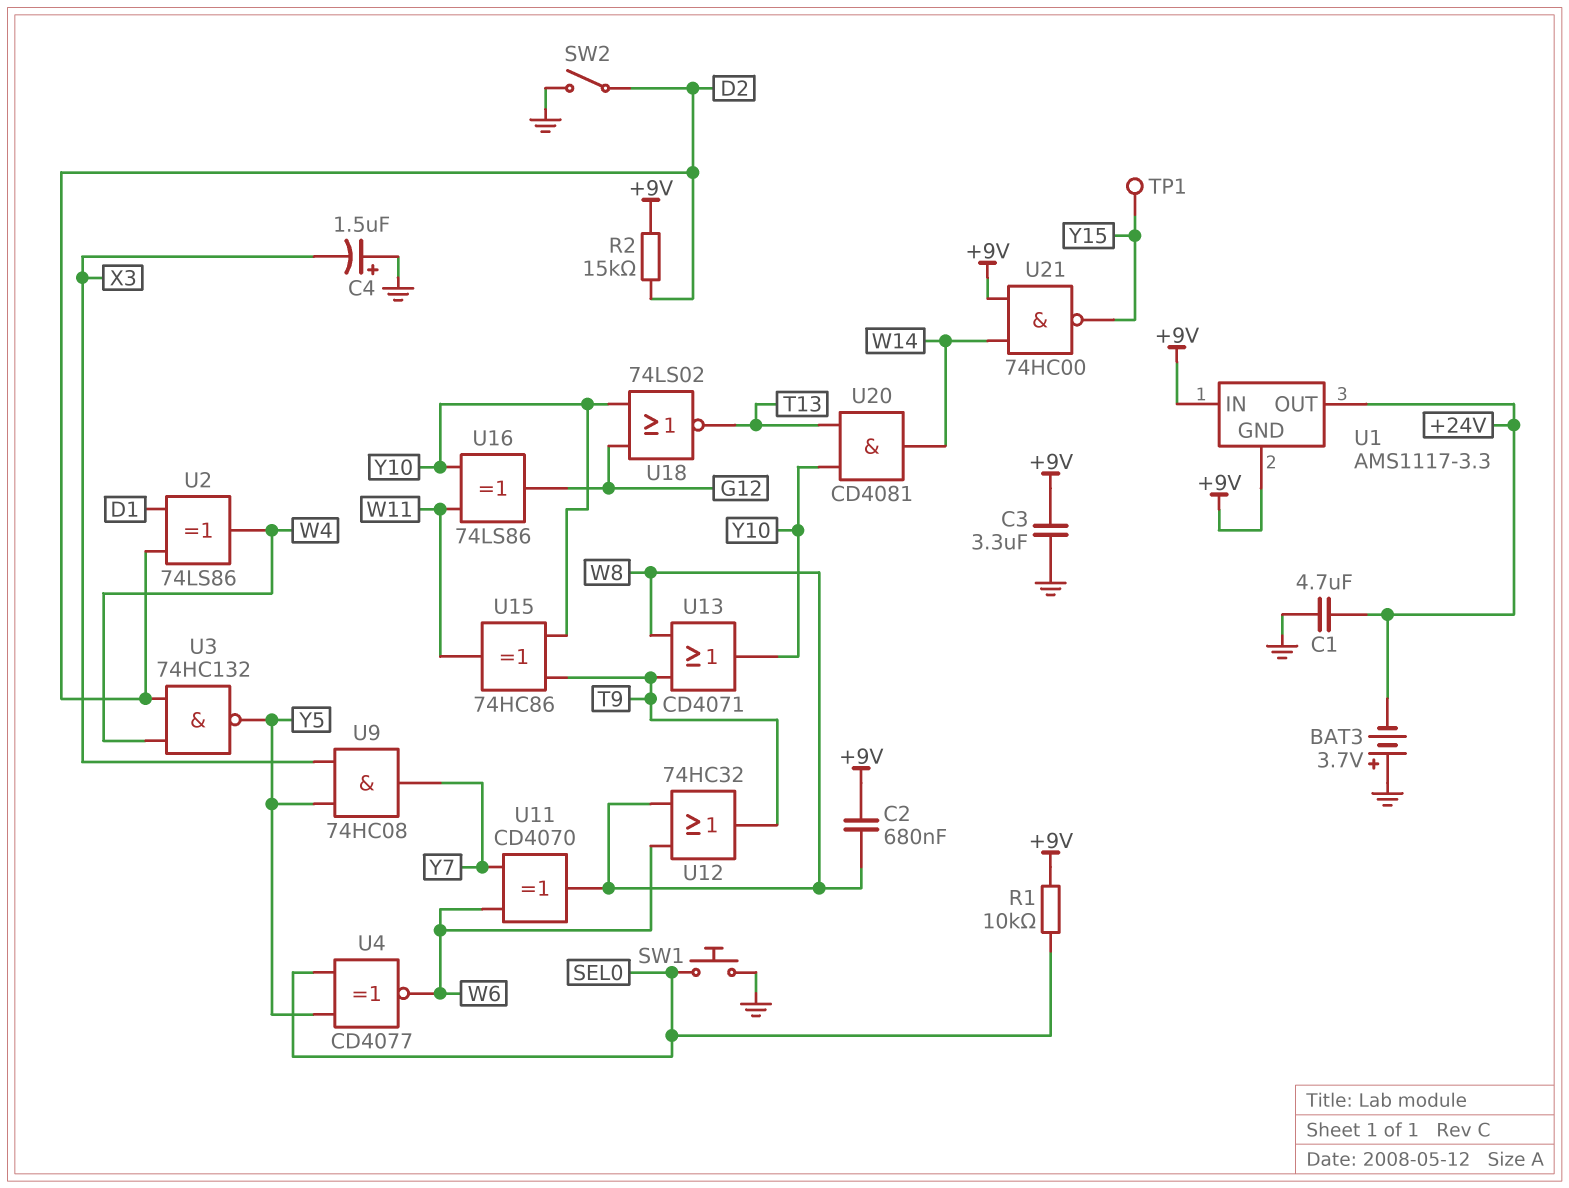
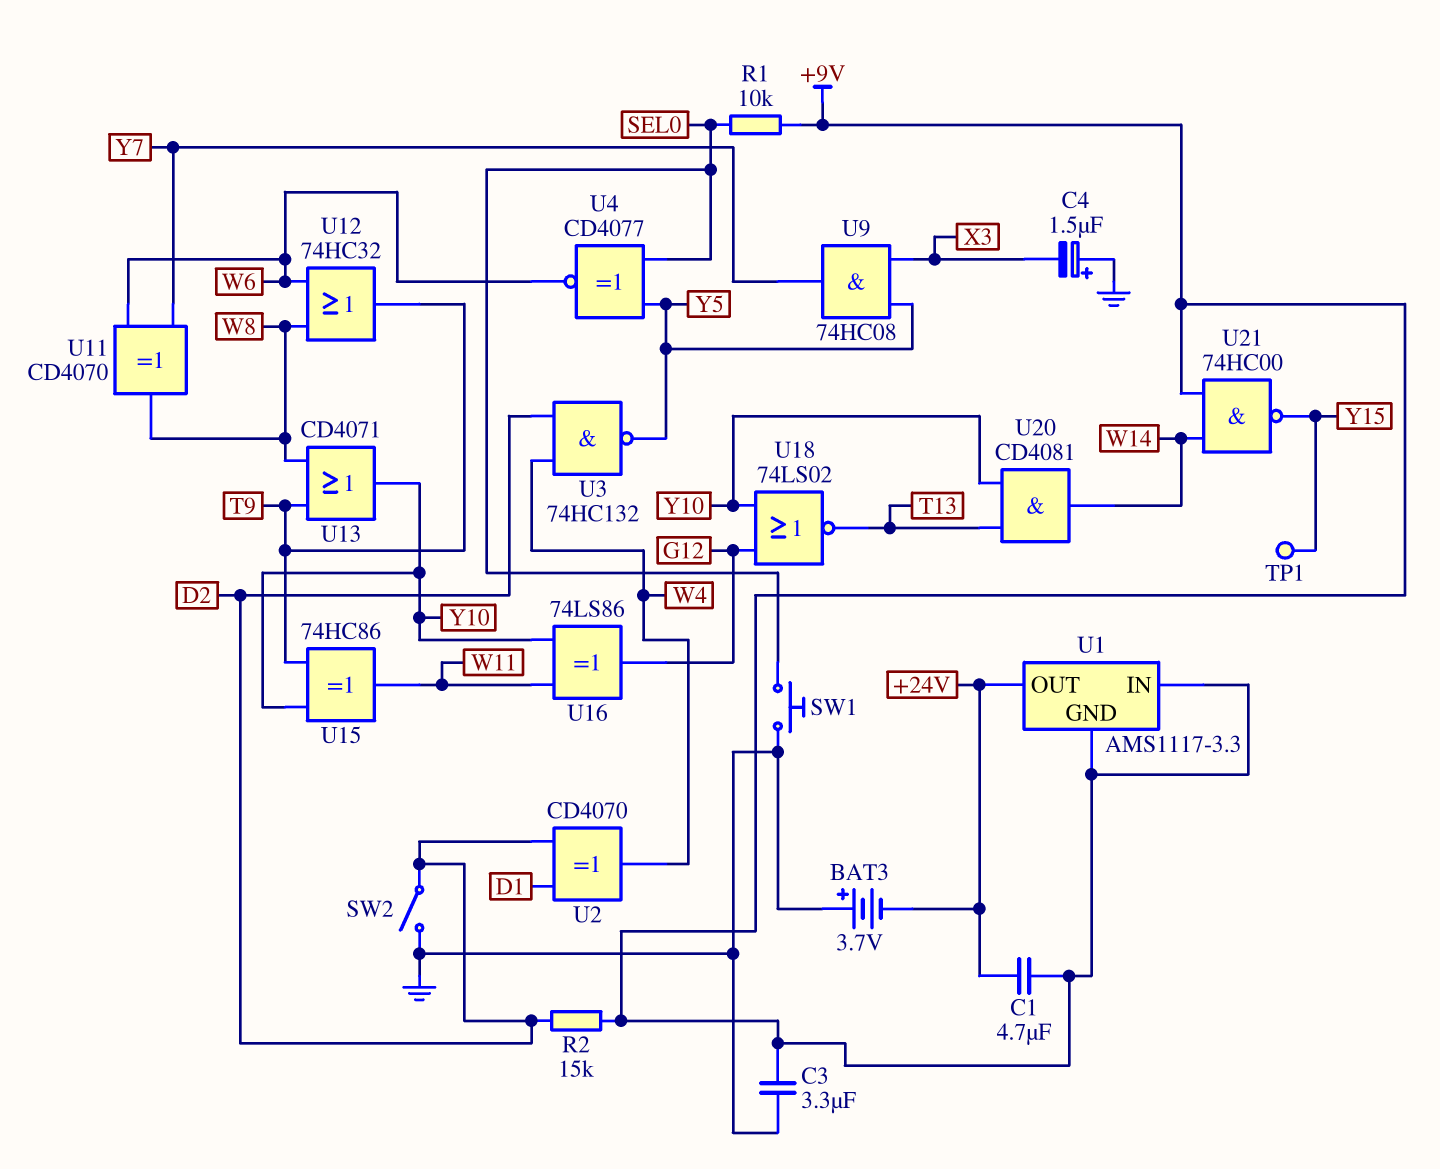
C1: 4.7uF (+24V, GND) -> 4.7uF (+9V, +24V)
C2: 680nF (+9V, W8) -> none
U2: XOR 74LS86 (in D1, in D2, out W4) -> XOR CD4070 (in D1, in D2, out W4)

